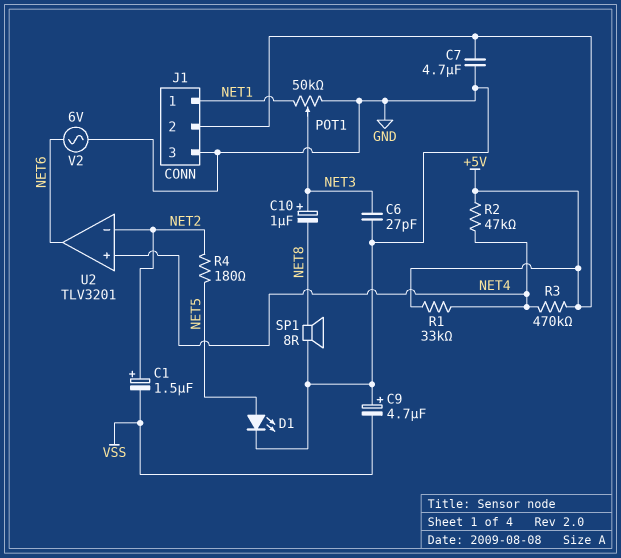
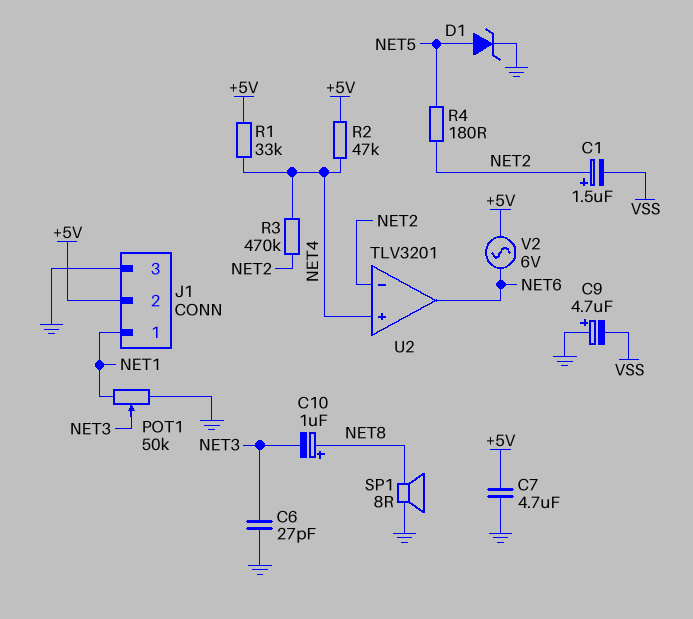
C10: 1uF (plus NET3, minus NET8) -> 1uF (plus NET8, minus NET3)
D1: LED (A NET5, K GND) -> zener (A NET5, K GND)
R3: 470k (+5V, NET4) -> 470k (NET2, NET4)
V2: AC 6V (GND, NET6) -> AC 6V (+5V, NET6)

